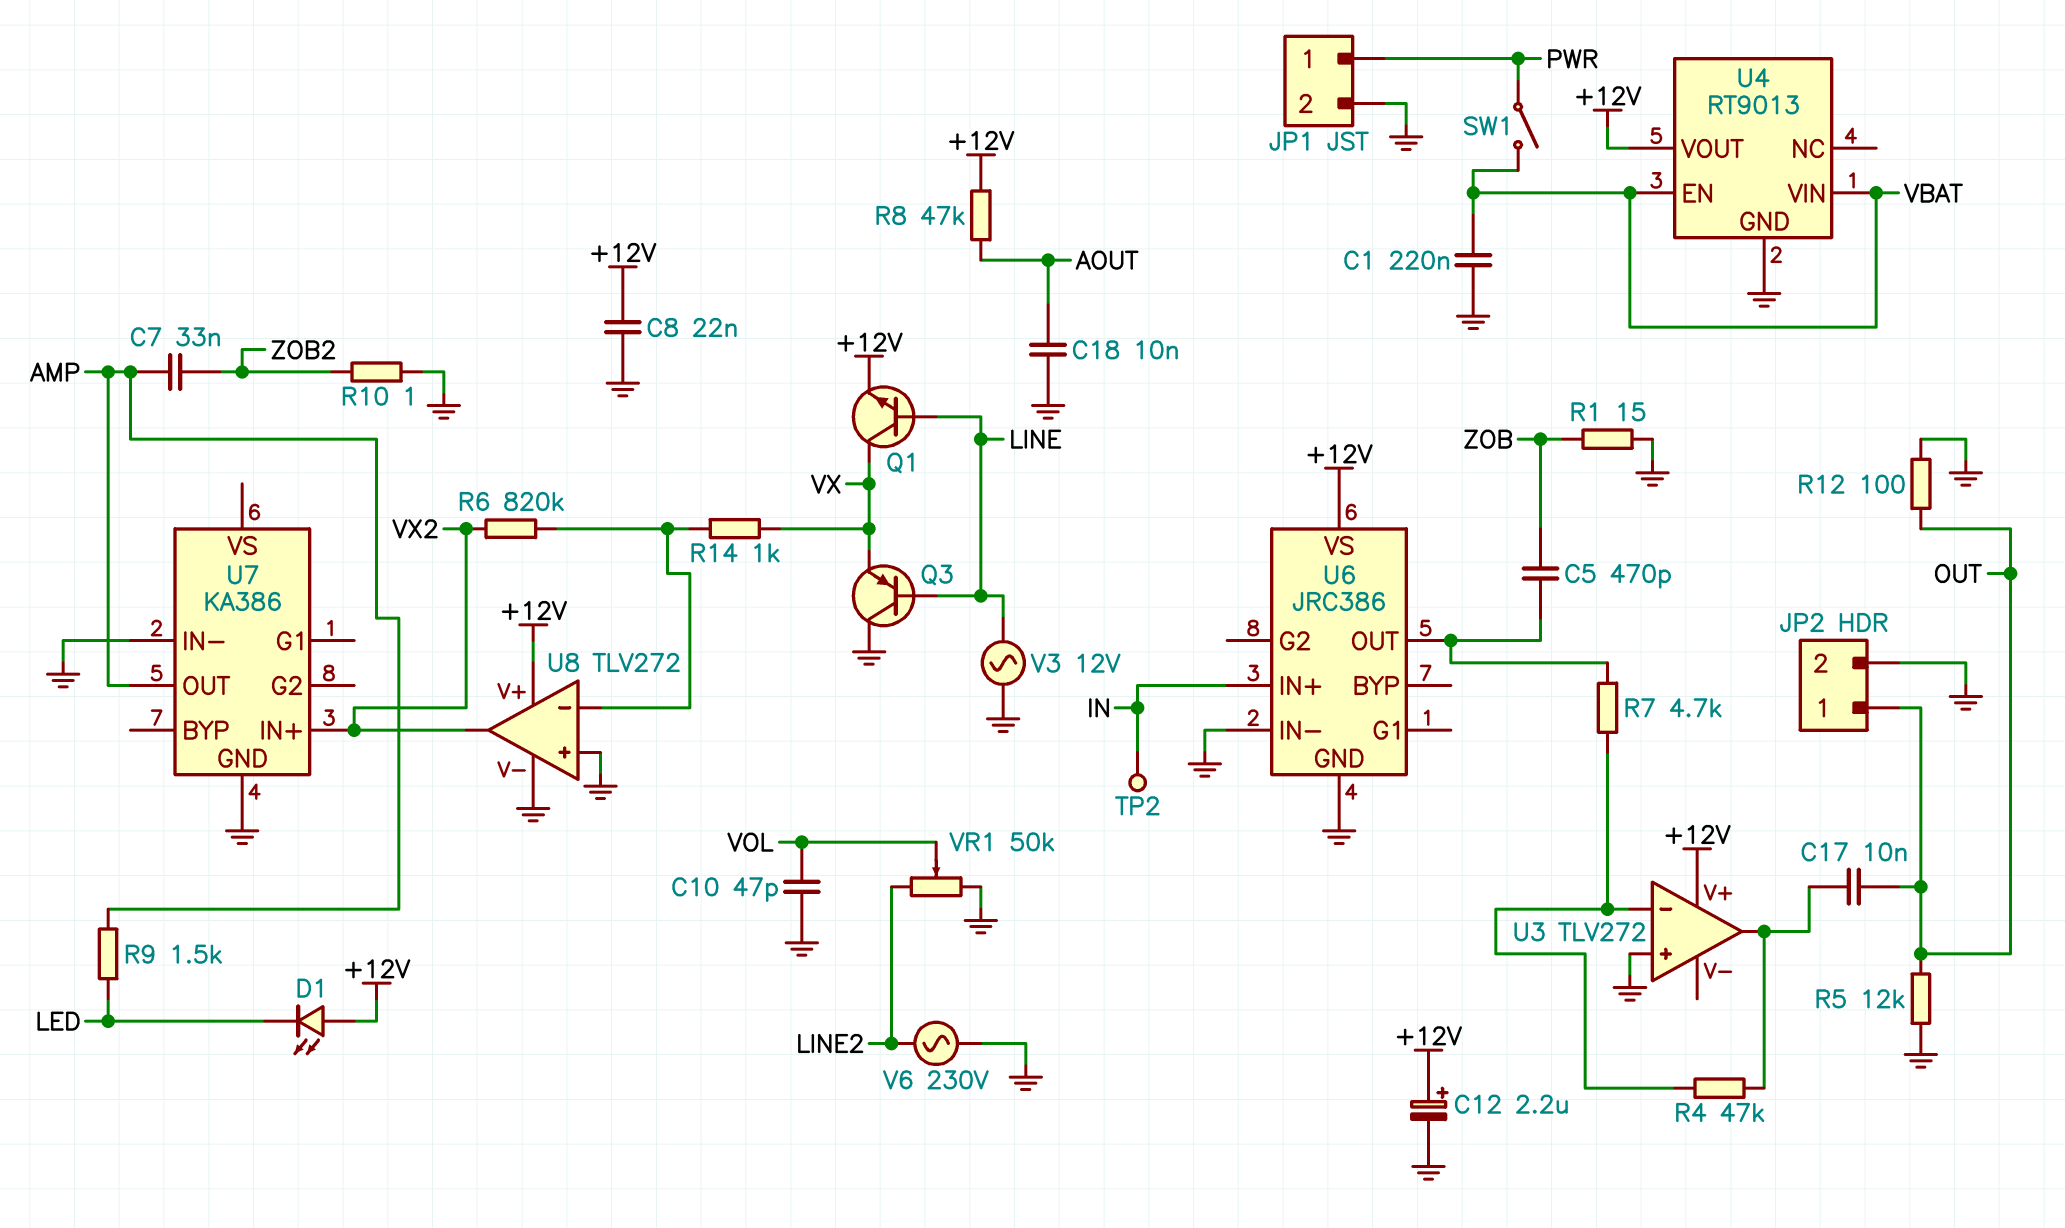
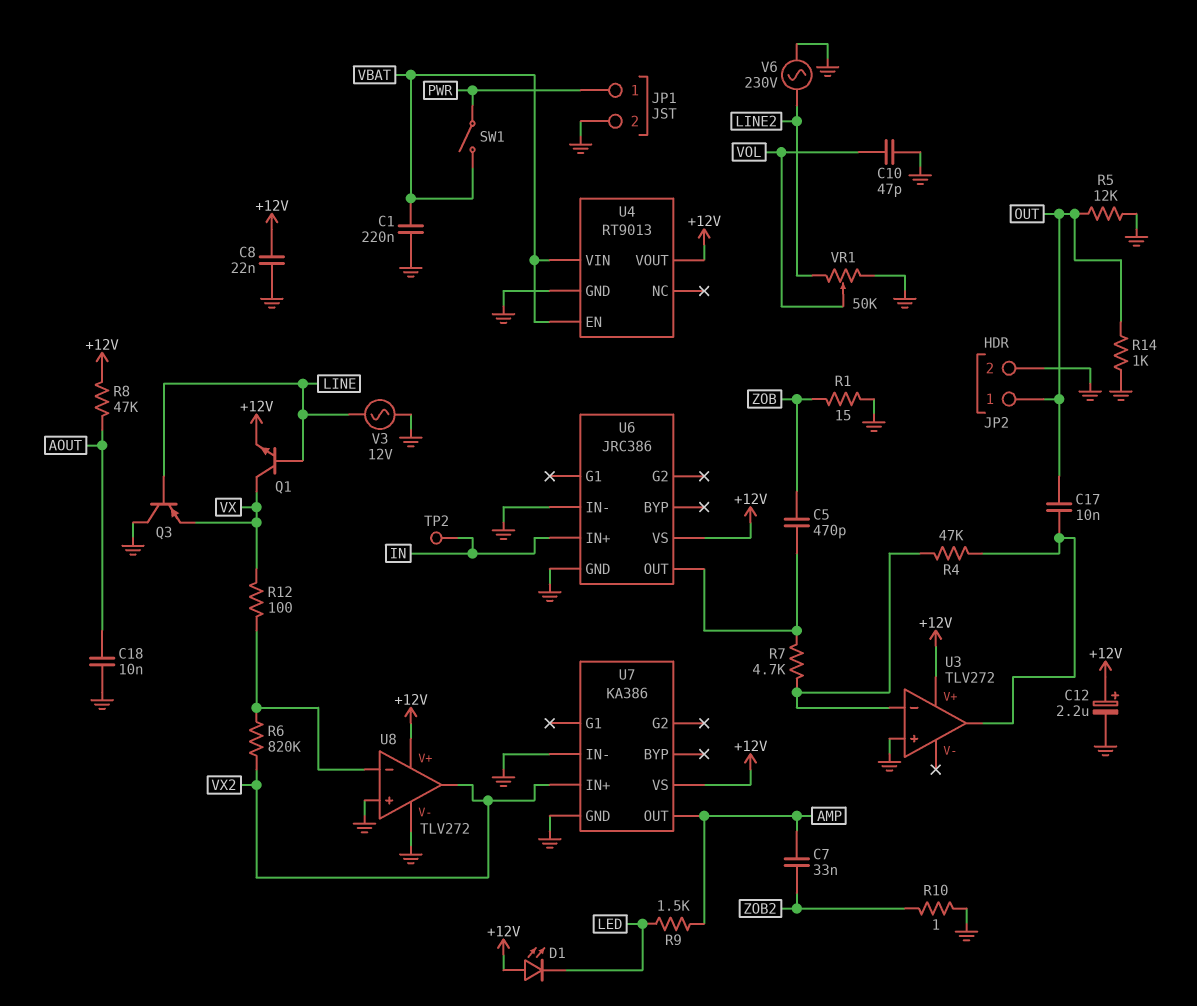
R12: 100 (GND, OUT) -> 100 (U8/in-, VX)
R14: 1k (U8/in-, VX) -> 1k (GND, OUT)
U7 pin VS: none -> +12V

